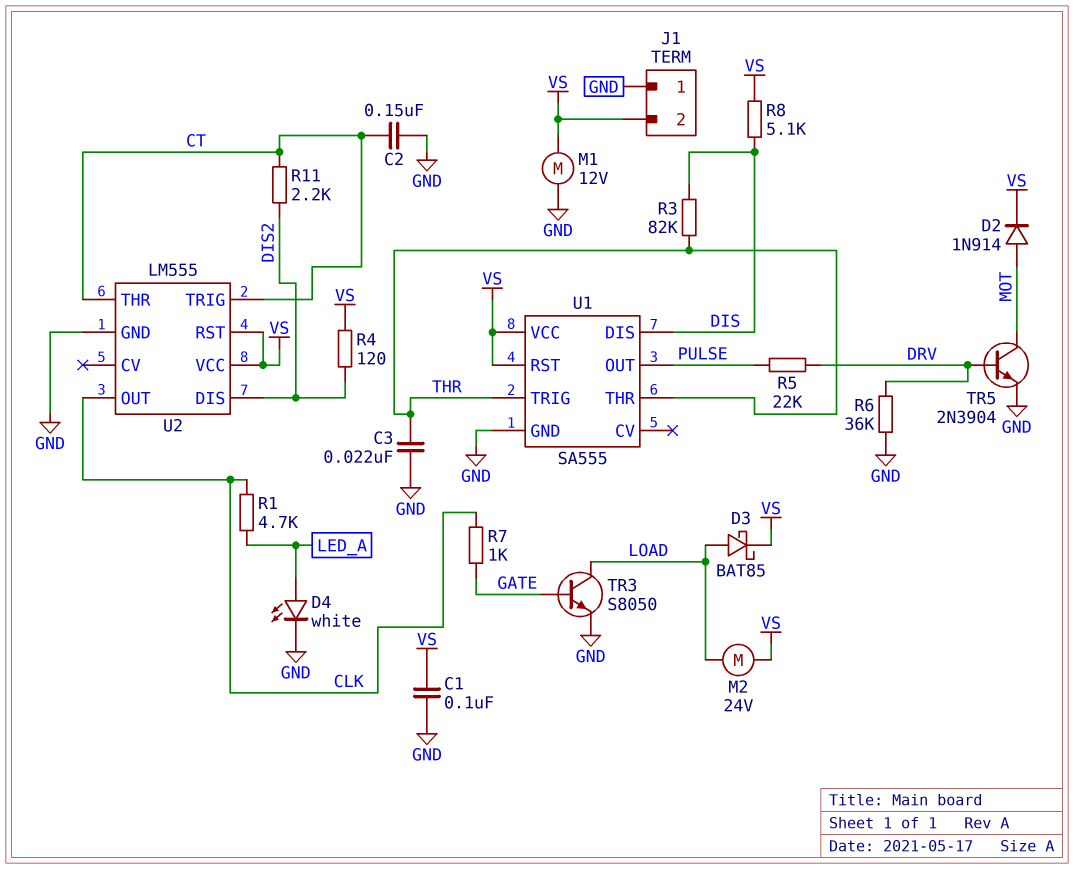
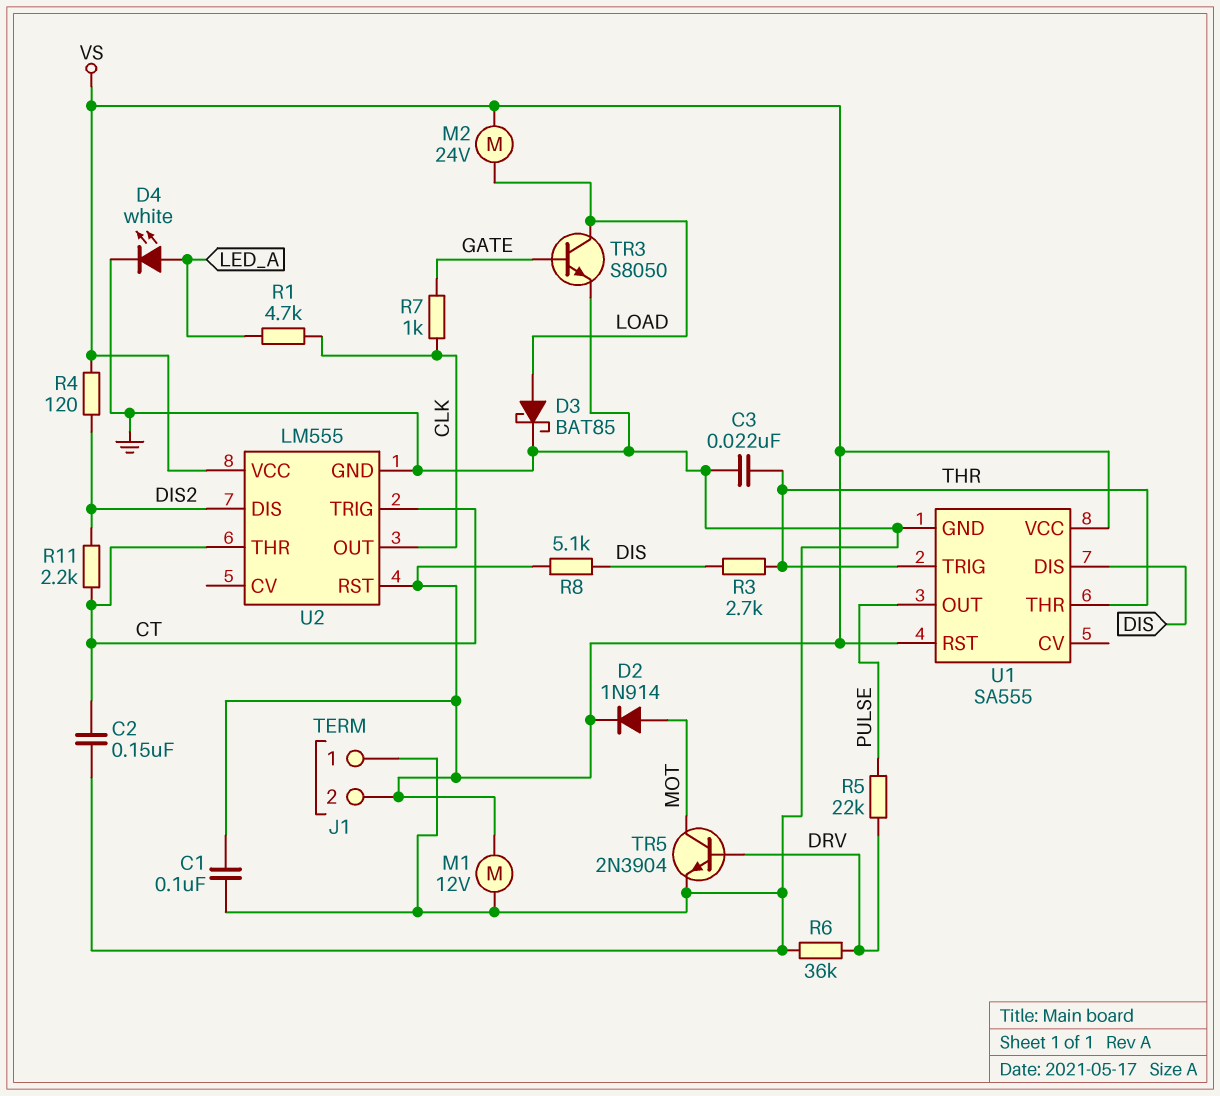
D3: schottky BAT85 (A LOAD, K VS) -> schottky BAT85 (A LOAD, K GND)
R3: 82k (DIS, THR) -> 2.7k (DIS, THR)

